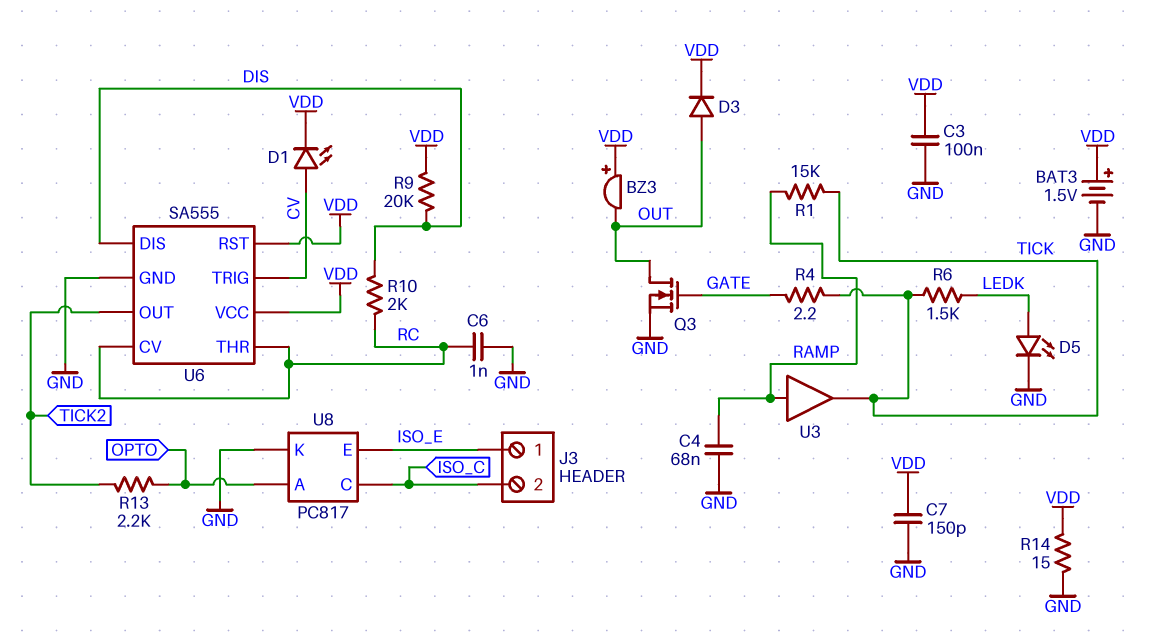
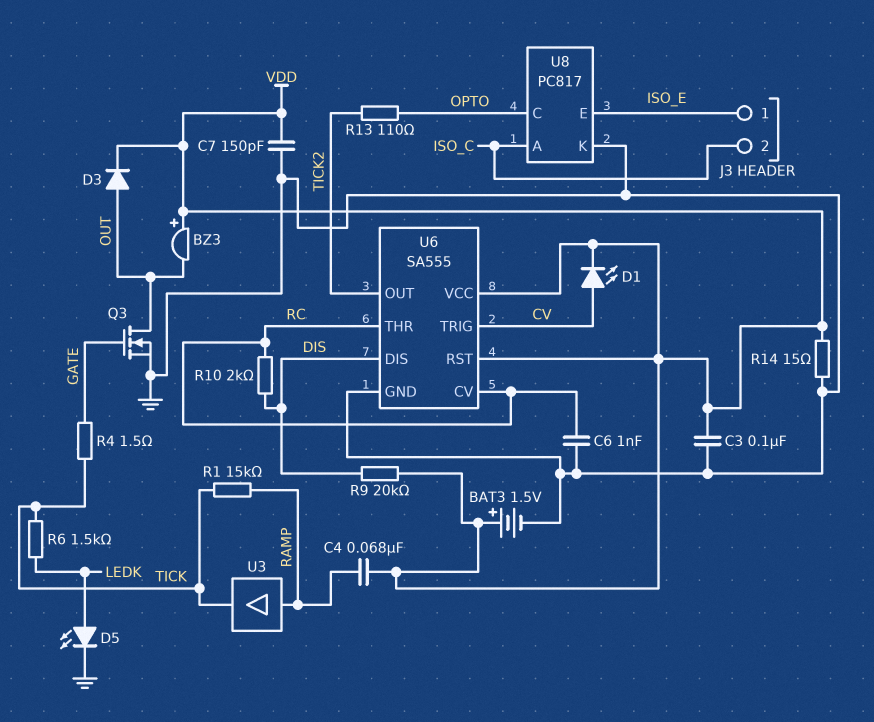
C4: 68nF (GND, RAMP) -> 68nF (RAMP, VDD)
R4: 2.2 (GATE, TICK) -> 1.5 (GATE, TICK)
R13: 2.2k (OPTO, TICK2) -> 110 (OPTO, TICK2)
U8 pin A: OPTO -> ISO_C
U8 pin C: ISO_C -> OPTO

